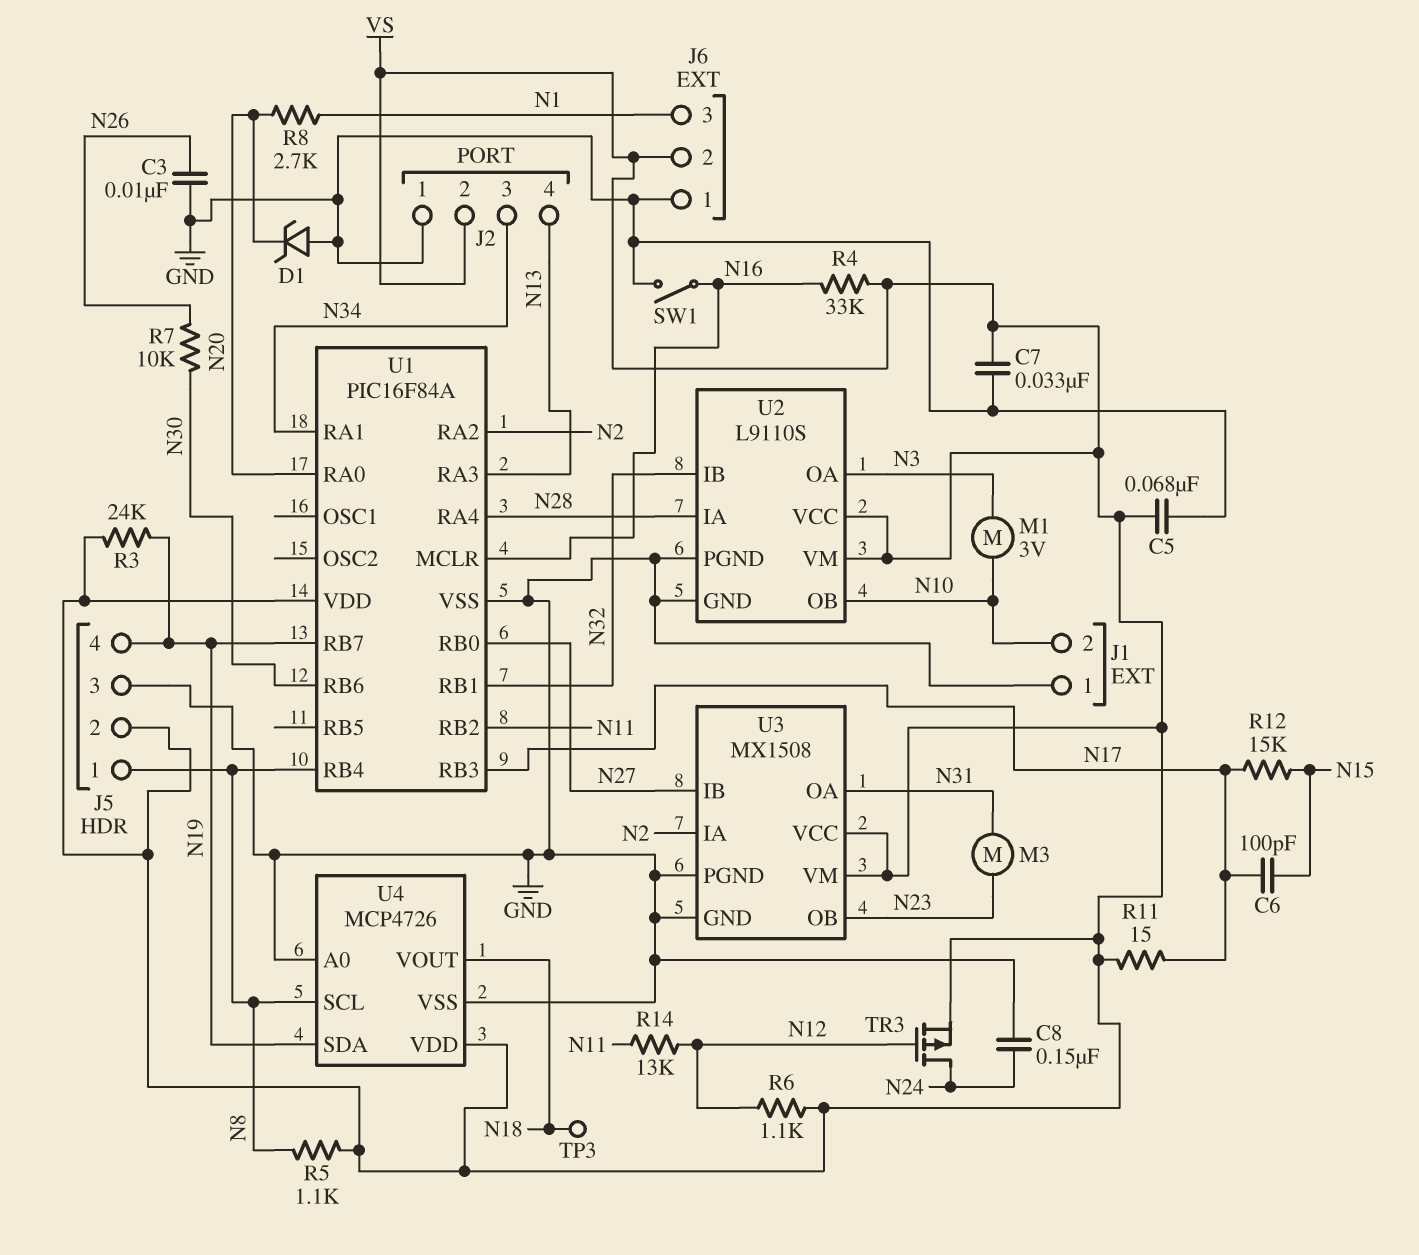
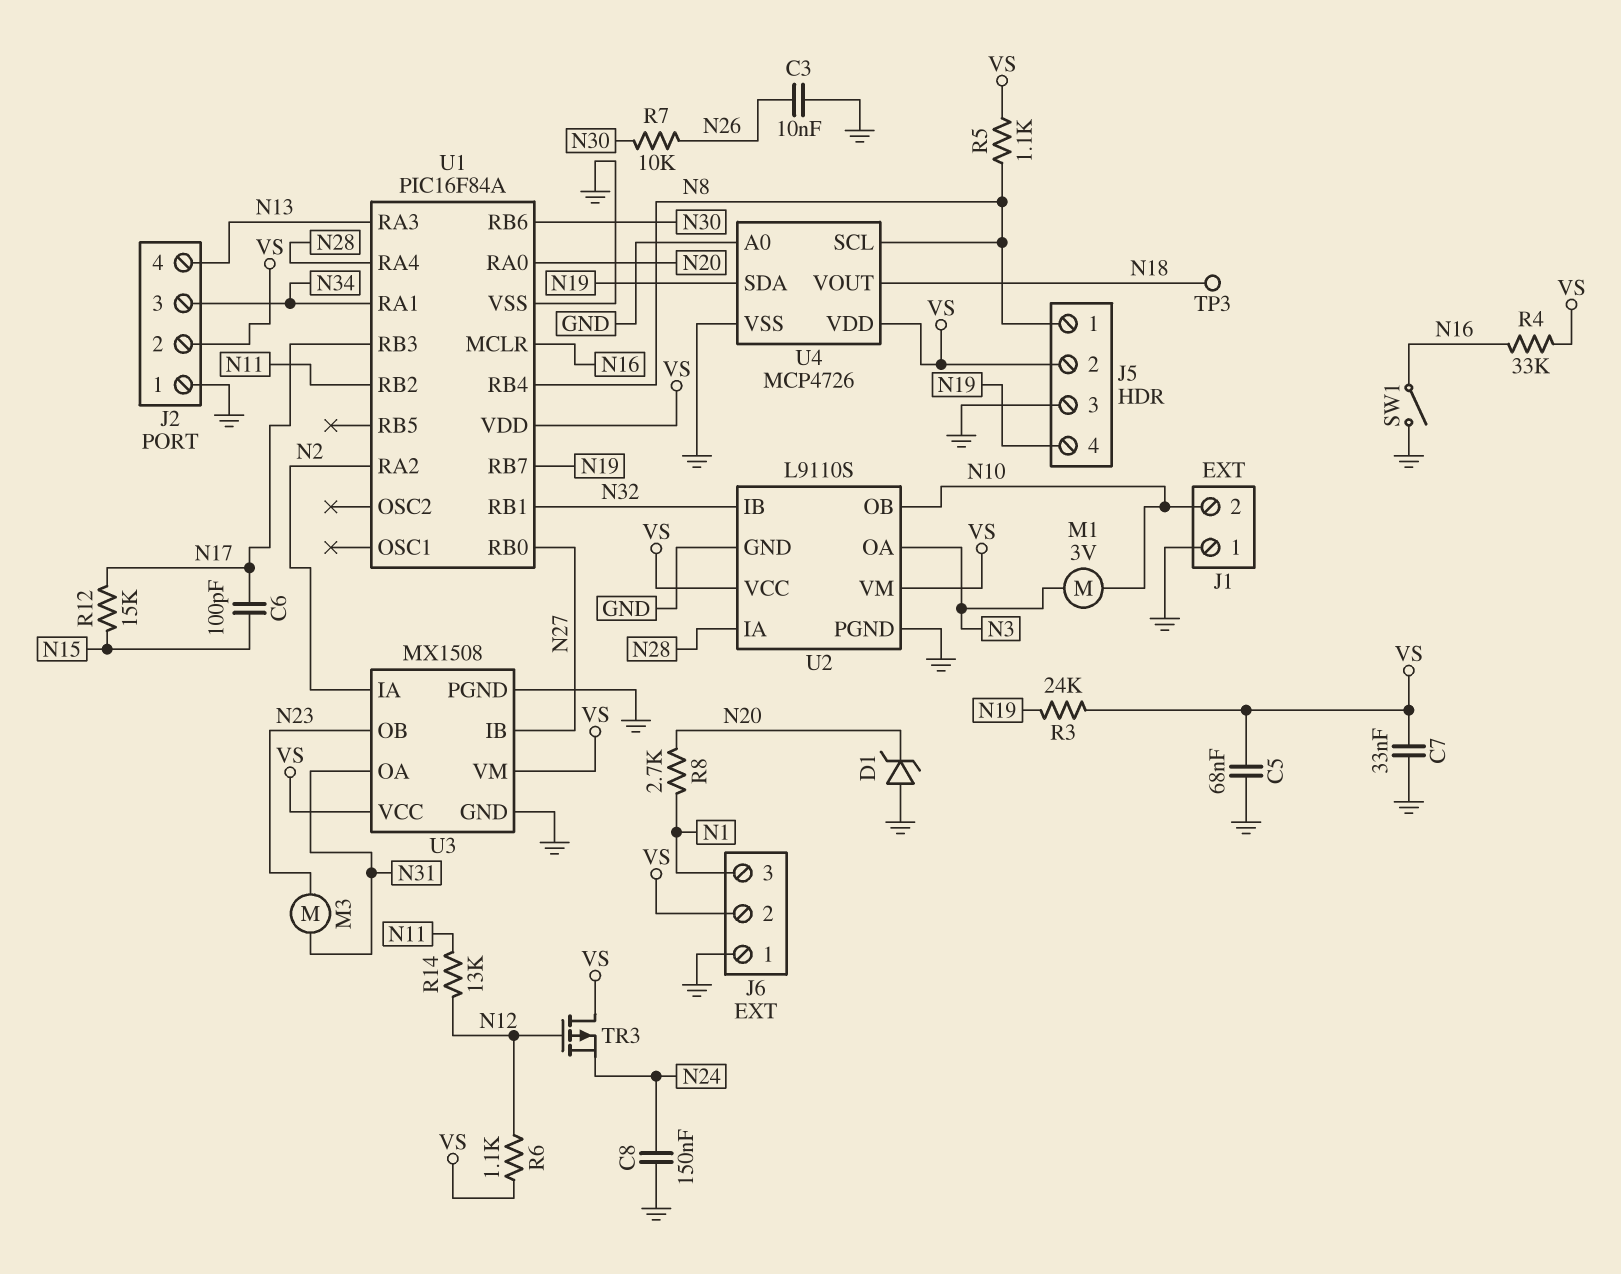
R11: 15 (N17, VS) -> none
TR3: PMOS (G N12, D N24, S VS) -> PMOS (G N12, D VS, S N24)

